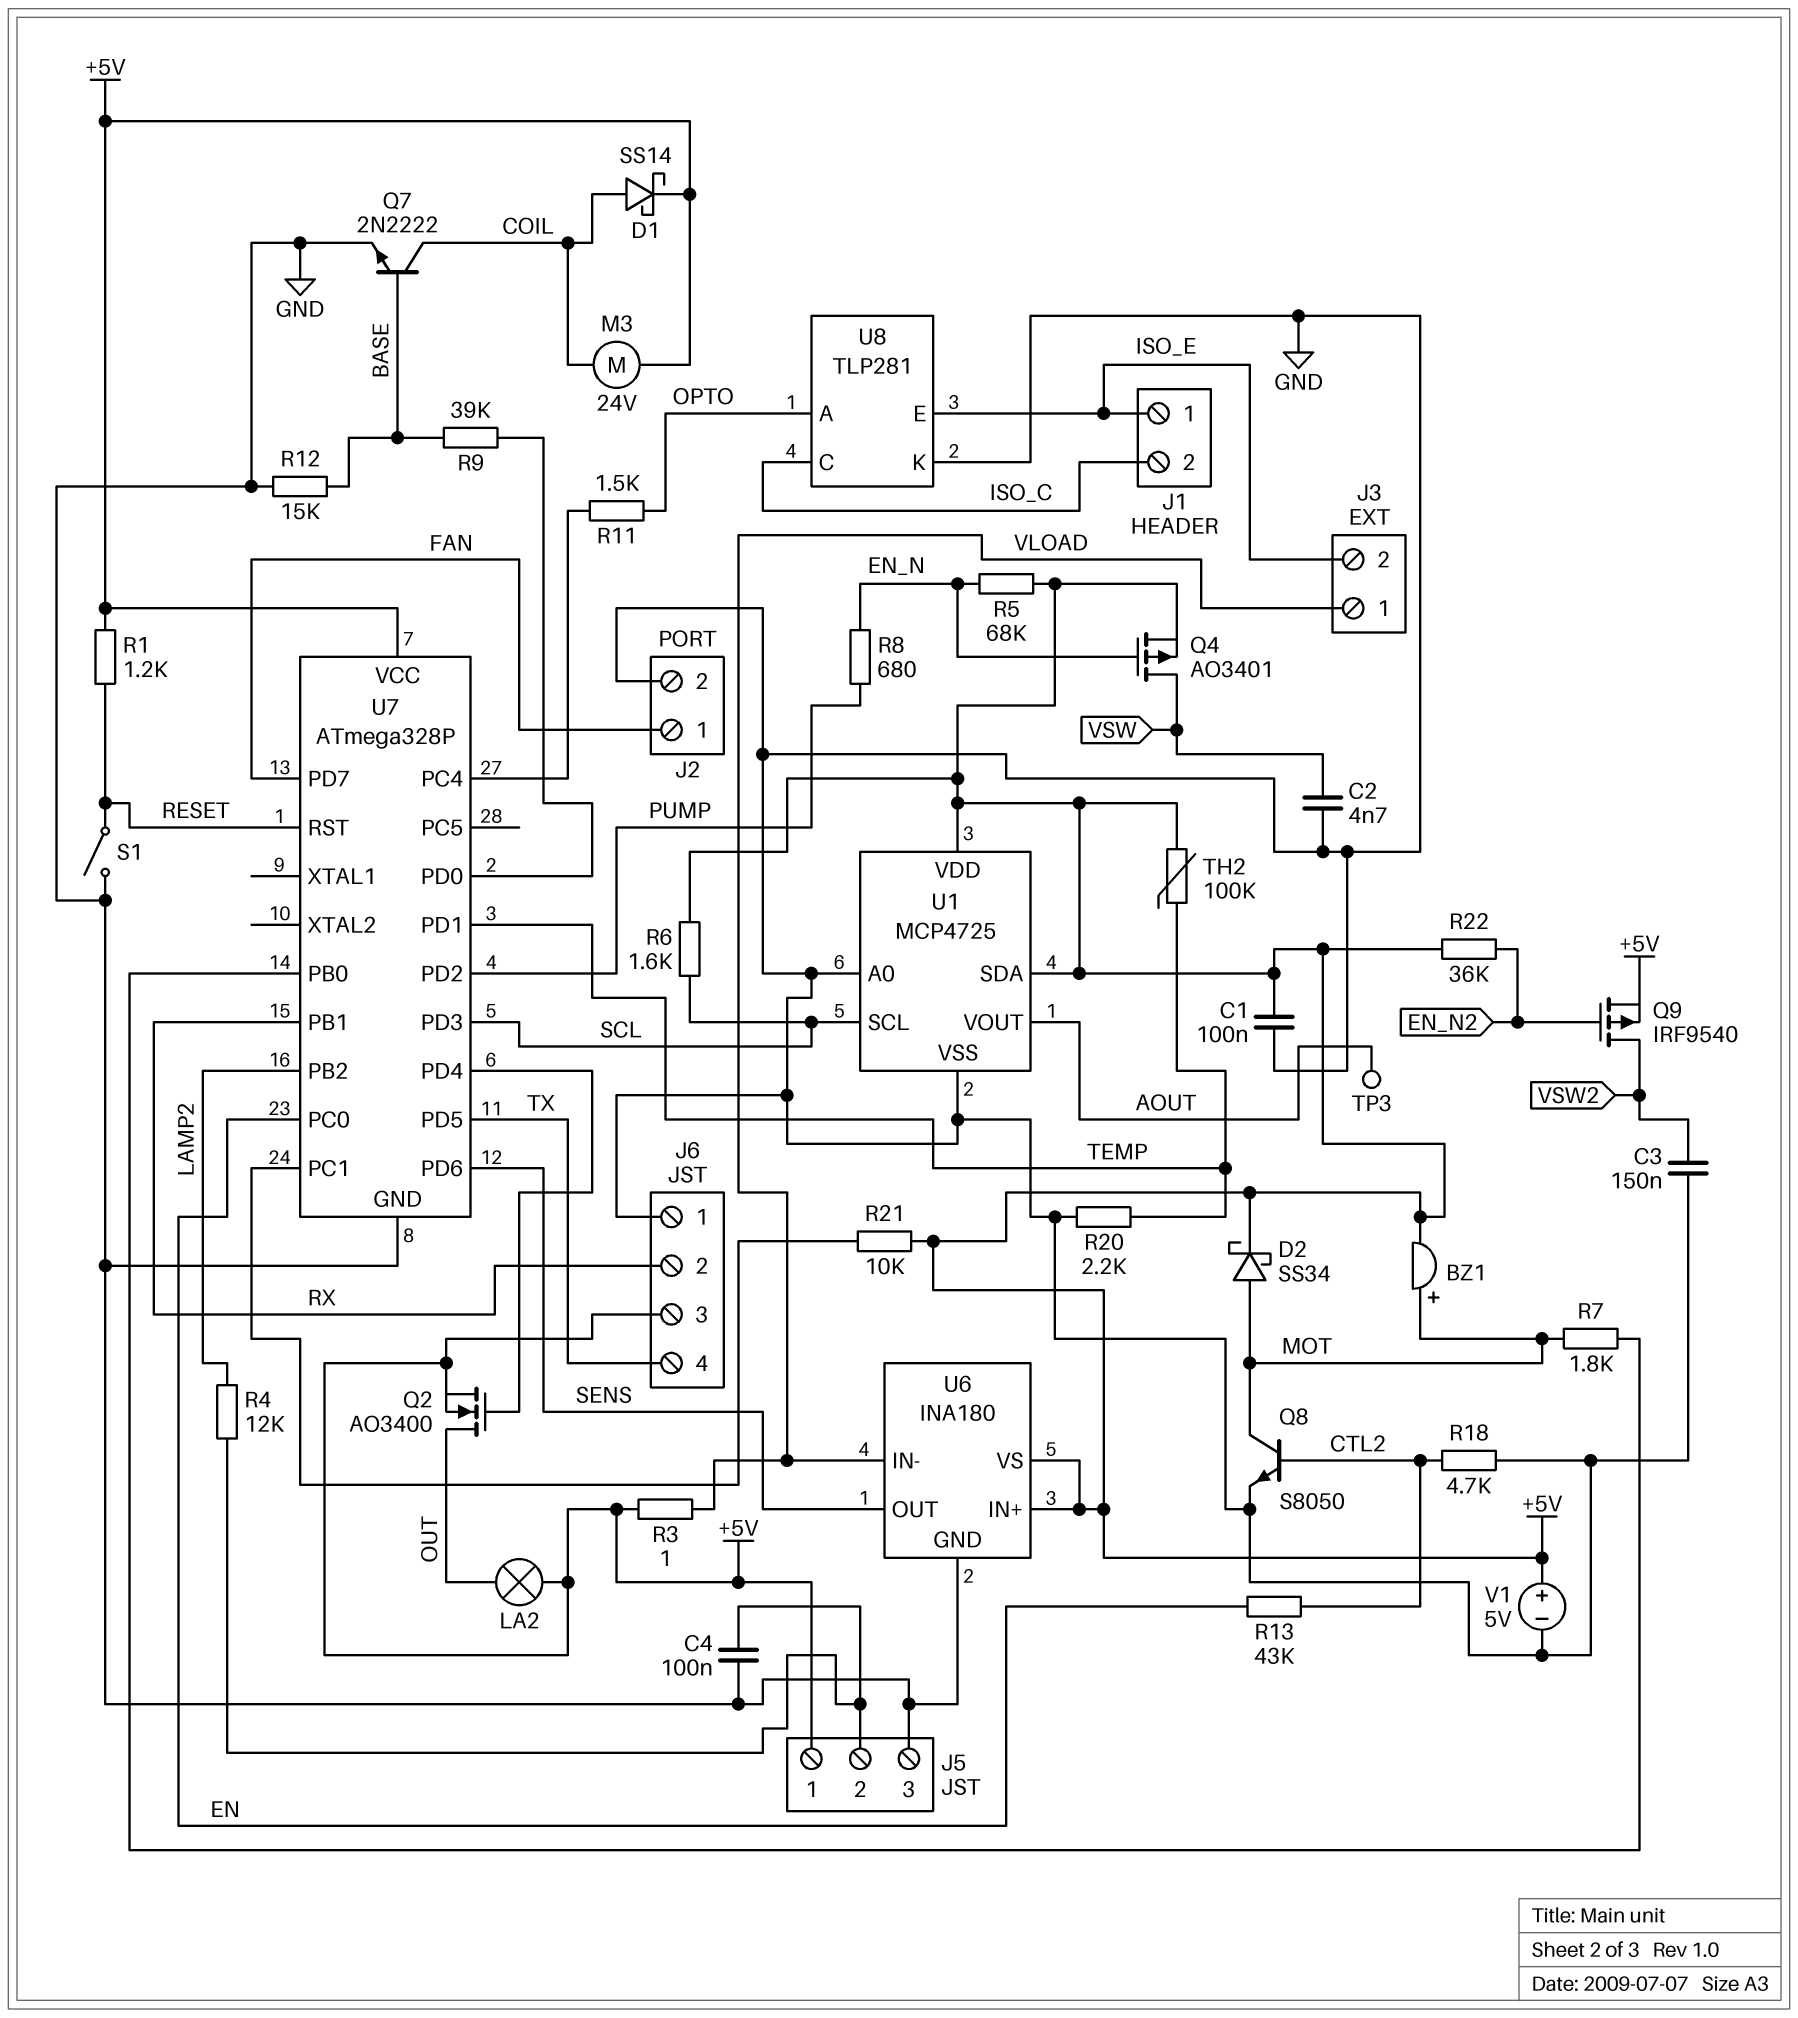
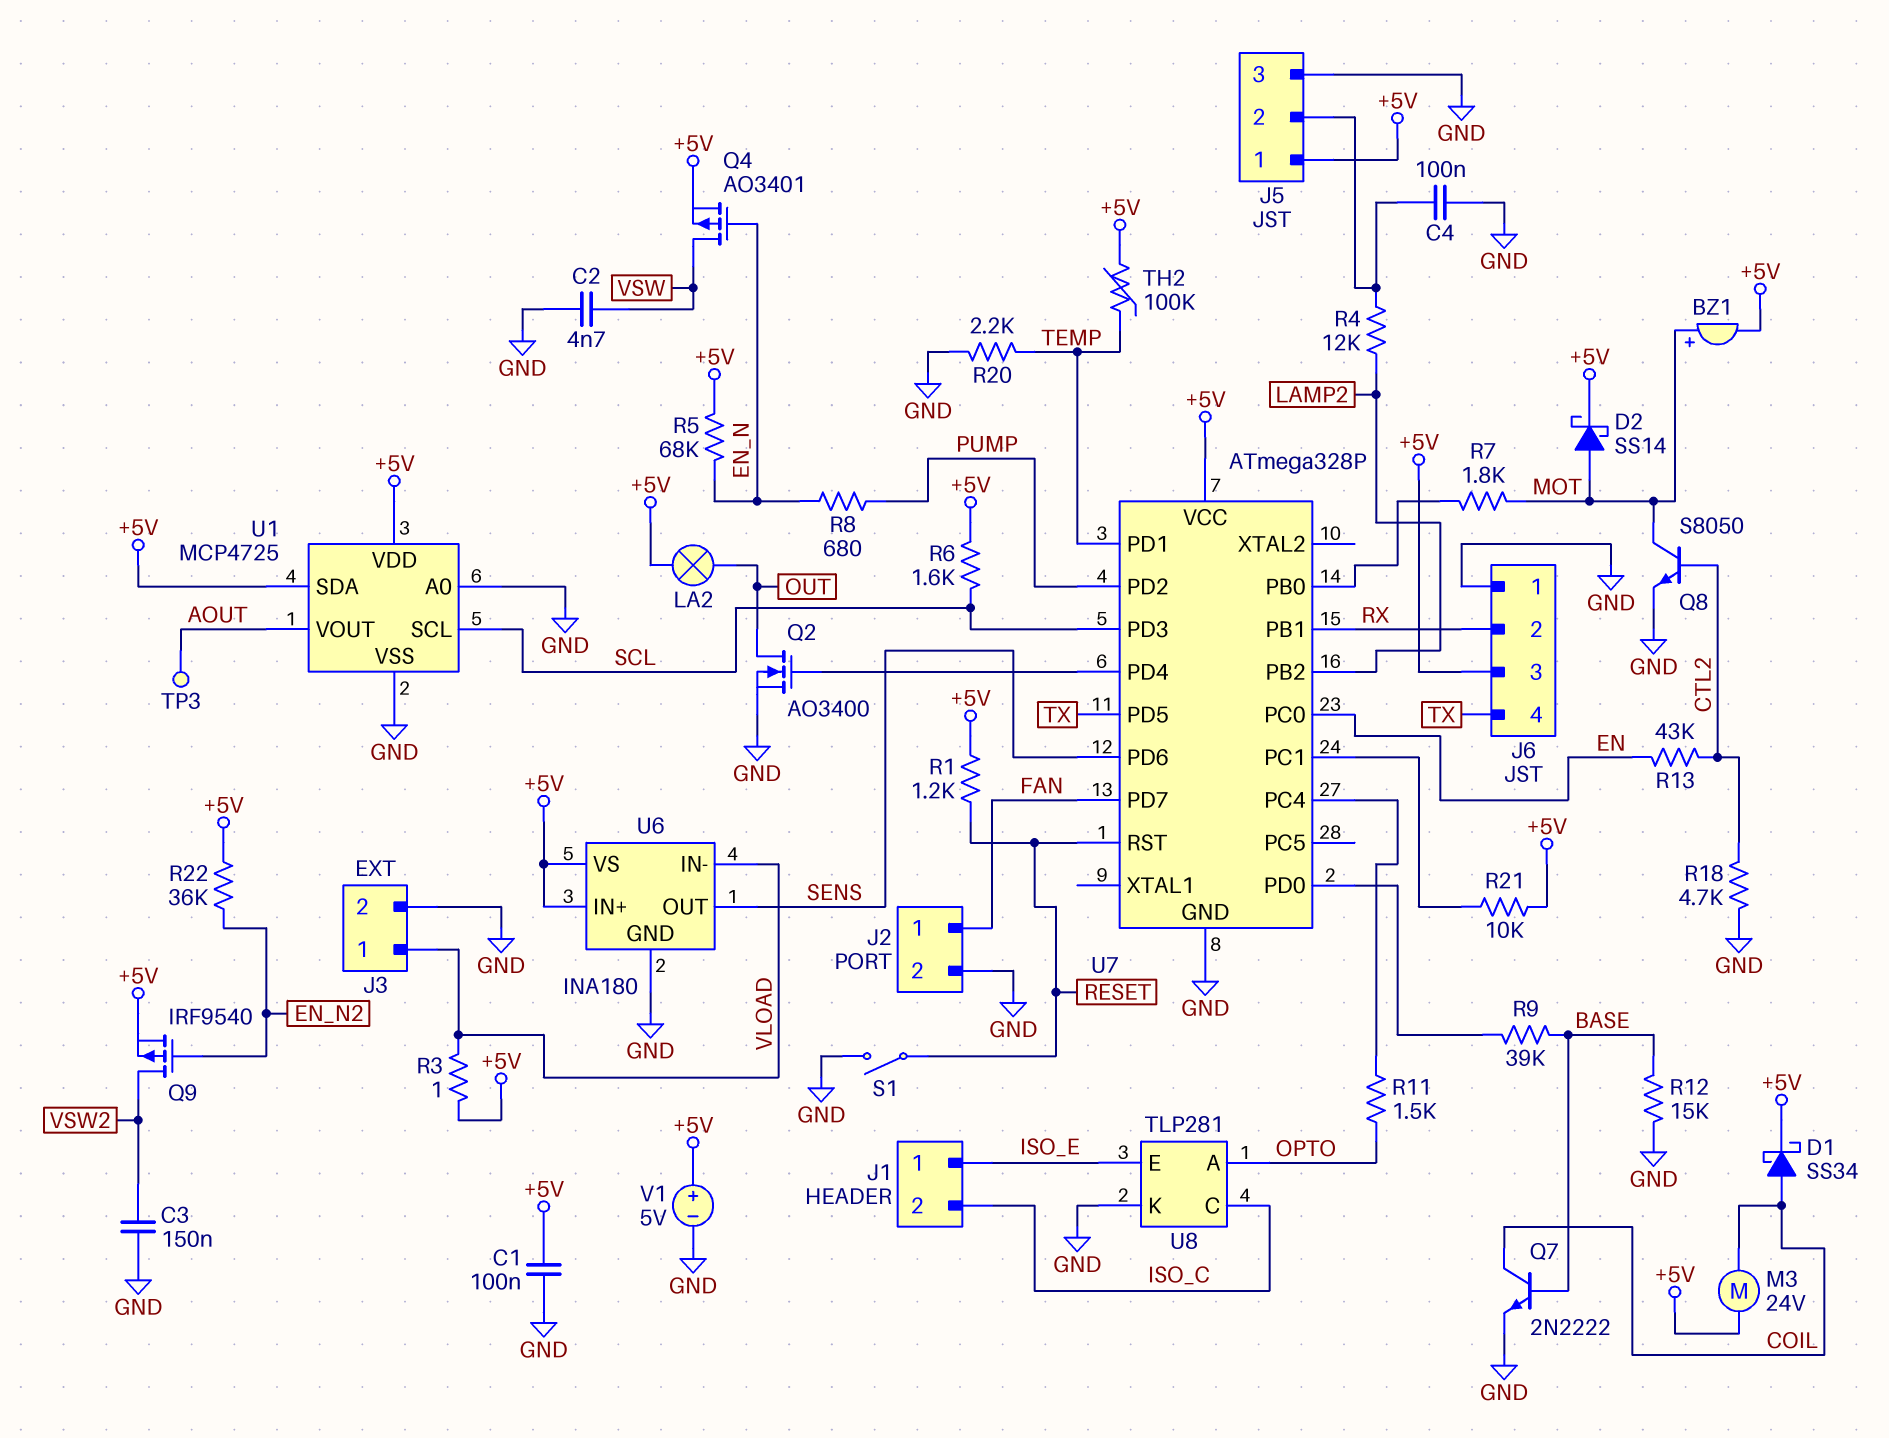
D1: schottky SS14 (A COIL, K +5V) -> schottky SS34 (A COIL, K +5V)
D2: schottky SS34 (A MOT, K +5V) -> schottky SS14 (A MOT, K +5V)
J3 pin 2: ISO_E -> GND
Q2: NMOS AO3400 (G U7/PD4, D OUT, S +5V) -> NMOS AO3400 (G U7/PD4, D OUT, S GND)

